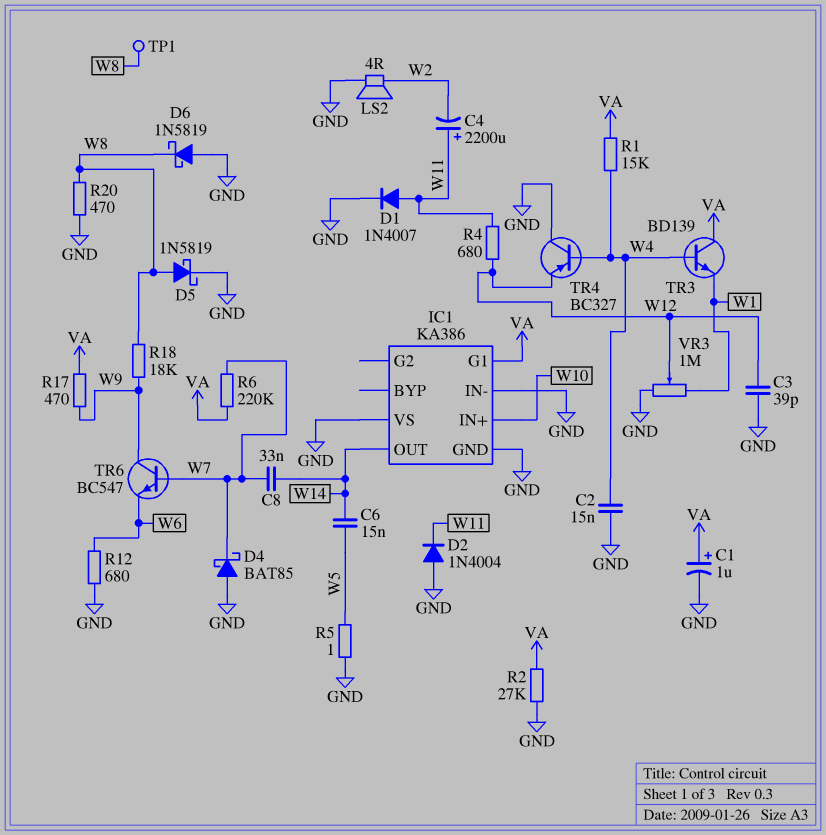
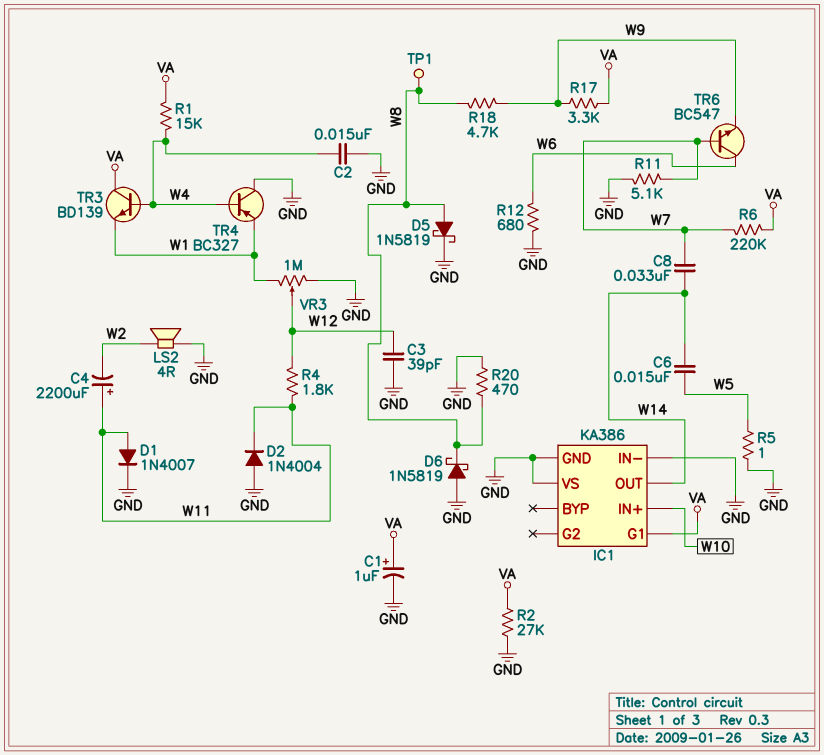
D4: schottky BAT85 (A GND, K W7) -> none
R4: 680 (W11, W12) -> 1.8k (W11, W12)
R11: none -> 5.1k (GND, W7)
R17: 470 (VA, W9) -> 3.3k (VA, W9)
R18: 18k (W8, W9) -> 4.7k (W8, W9)
TR4: PNP BC327 (B W4, C GND, E W12) -> PNP BC327 (B W4, C GND, E W1)
TR6: NPN BC547 (B W7, C W9, E W6) -> NPN BC547 (B W7, C W6, E W9)

